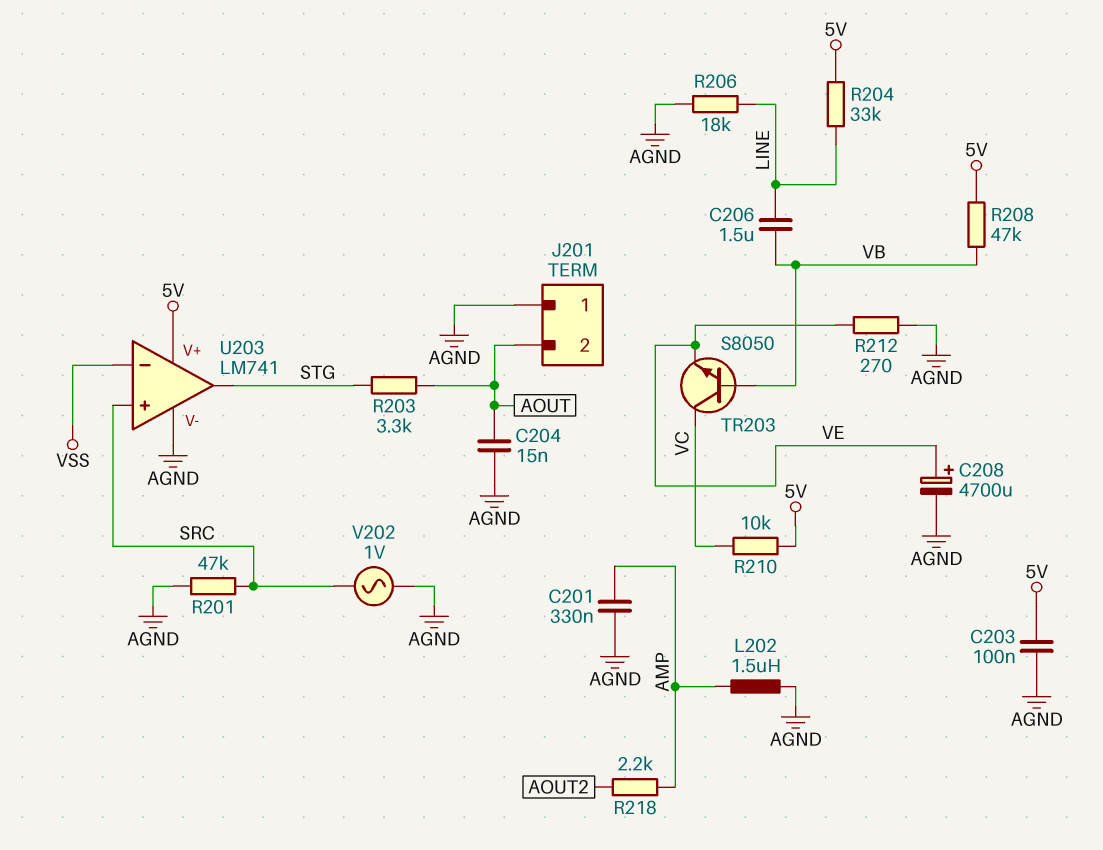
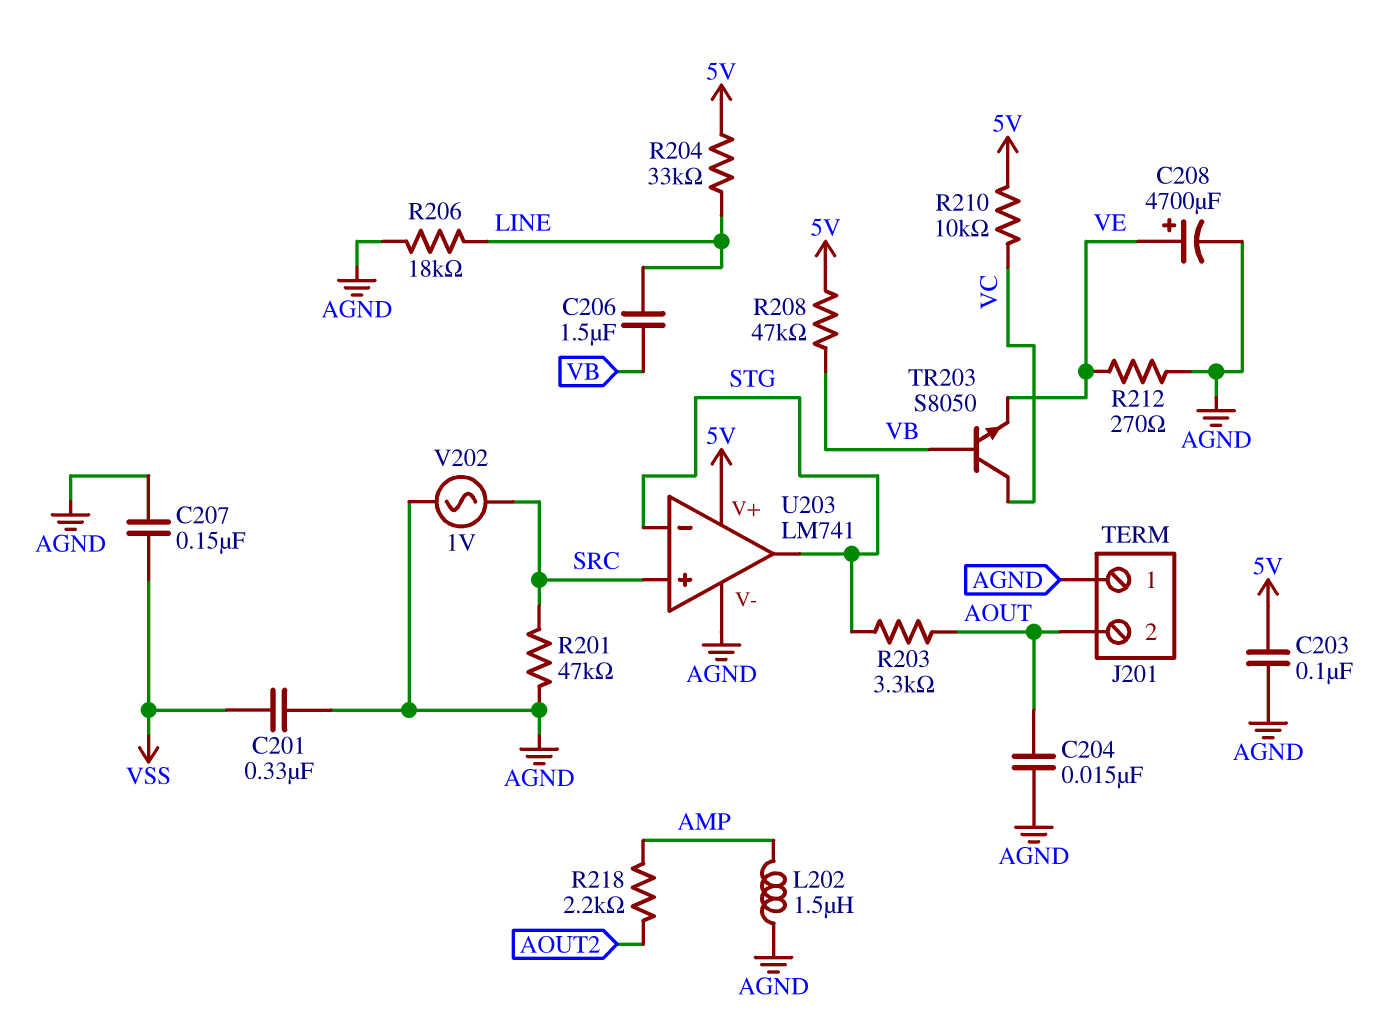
C201: 330nF (AGND, AMP) -> 330nF (AGND, VSS)
C207: none -> 150nF (AGND, VSS)
U203 pin in-: VSS -> STG

